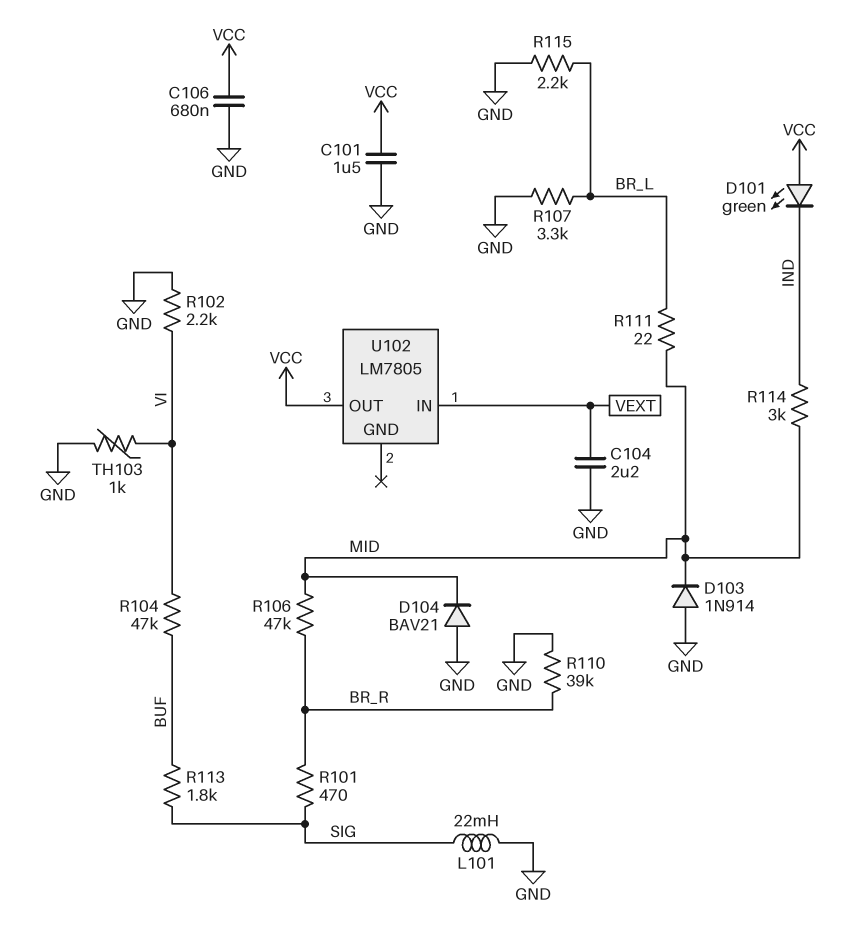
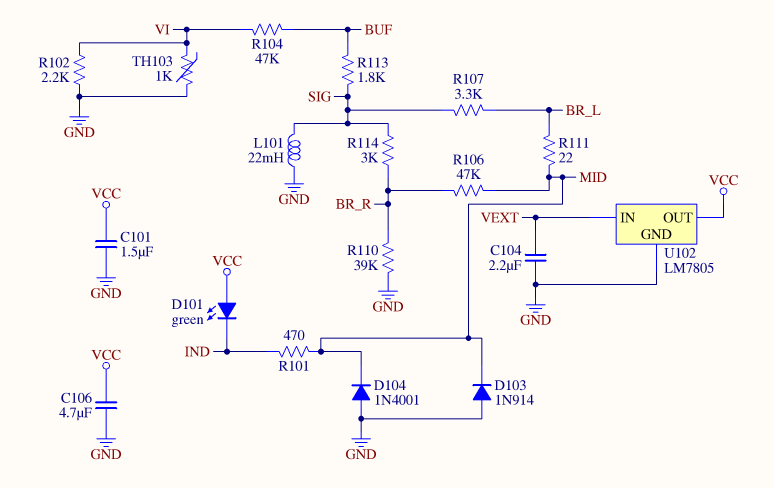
C106: 680nF (GND, VCC) -> 4.7uF (GND, VCC)
D104: diode BAV21 (A GND, K MID) -> diode 1N4001 (A GND, K MID)
R101: 470 (BR_R, SIG) -> 470 (IND, MID)
R107: 3.3k (BR_L, GND) -> 3.3k (BR_L, SIG)
R114: 3k (IND, MID) -> 3k (BR_R, SIG)
R115: 2.2k (BR_L, GND) -> none
U102 pin GND: none -> GND

